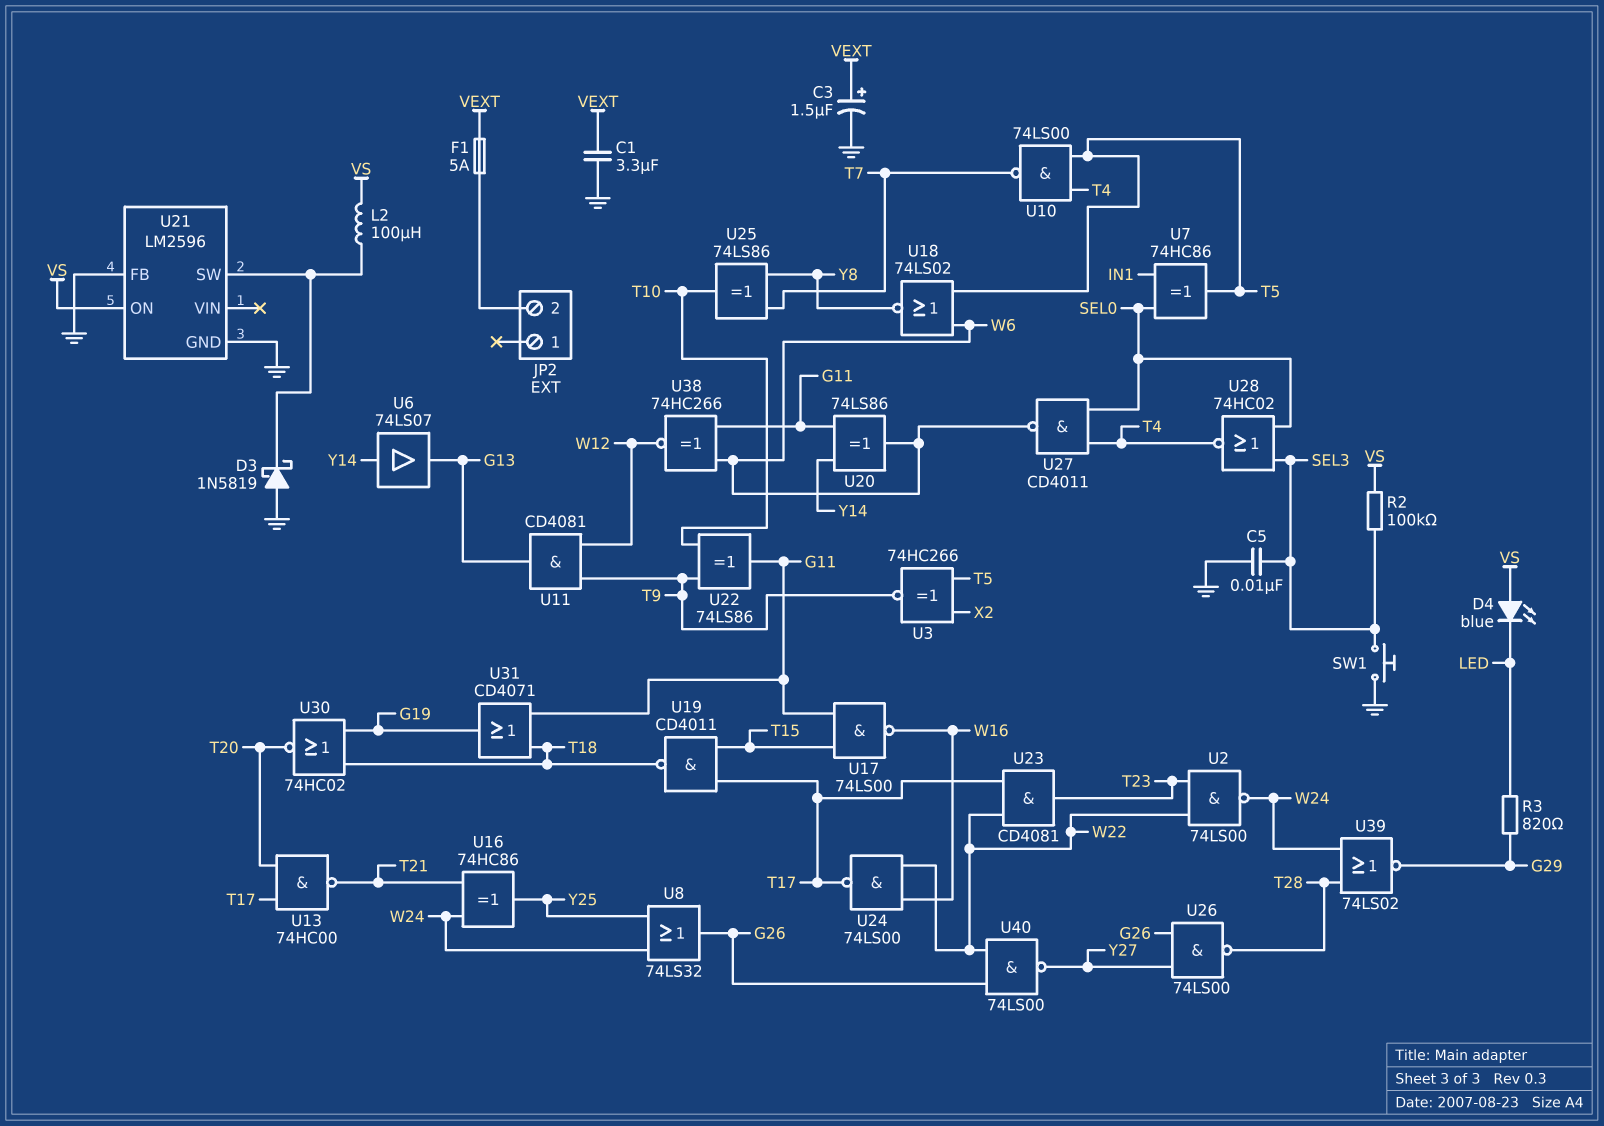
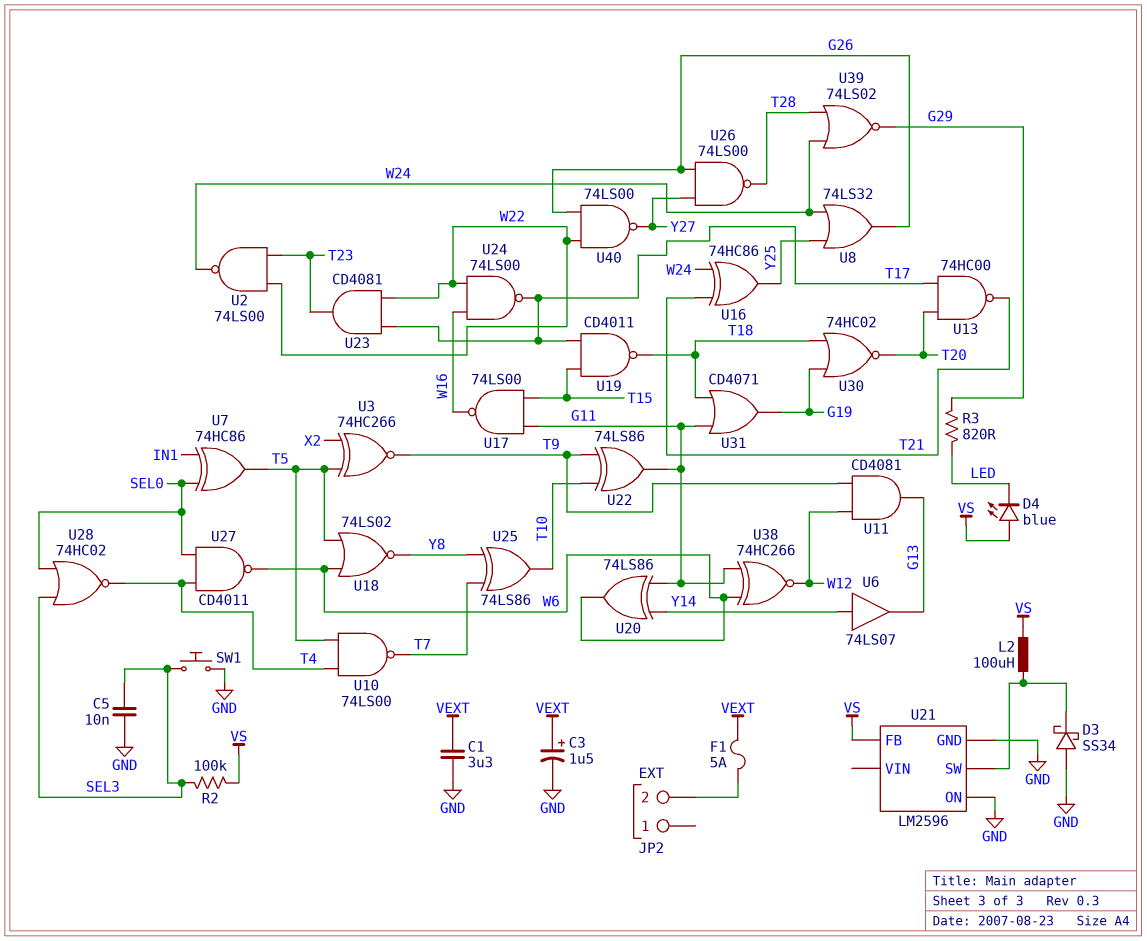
D3: schottky 1N5819 (A GND, K U21/SW) -> schottky SS34 (A GND, K U21/SW)
U21 pin FB: GND -> VS
U21 pin ON: VS -> GND

